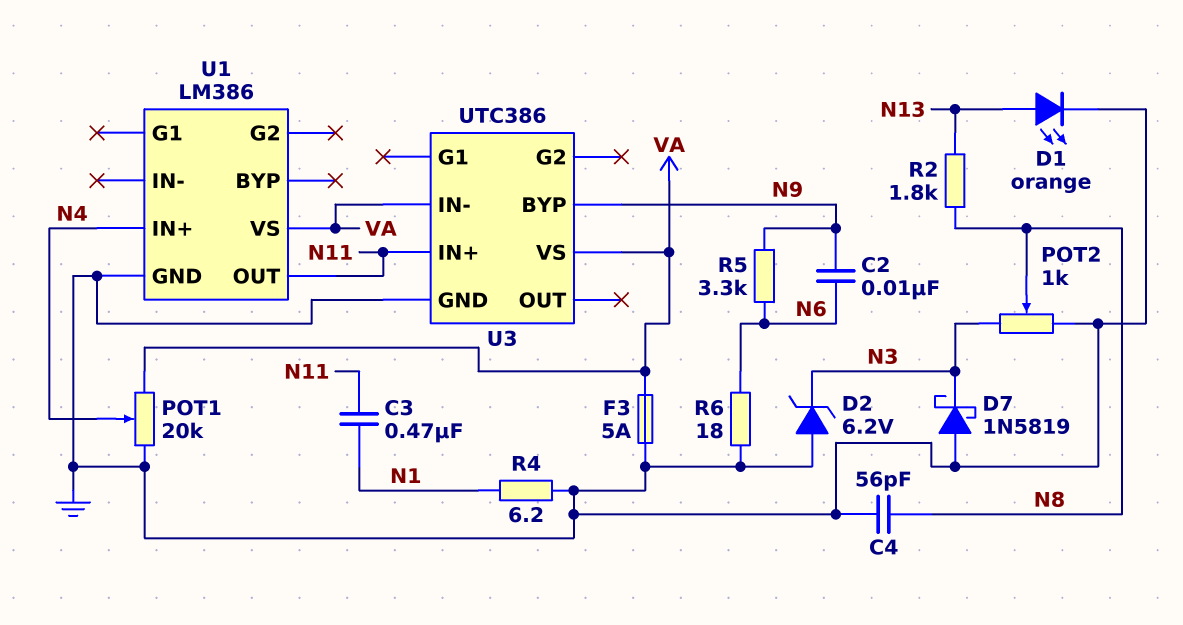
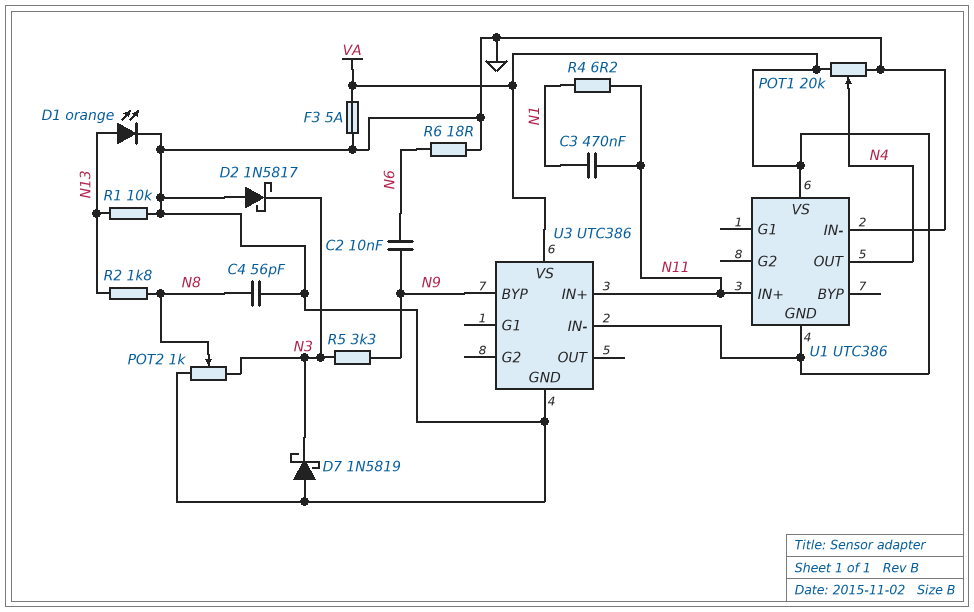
D2: zener 6.2V (A GND, K N3) -> schottky 1N5817 (A GND, K N3)
R1: none -> 10k (GND, N13)
R4: 6.2 (GND, N1) -> 6.2 (N1, N11)
R5: 3.3k (N6, N9) -> 3.3k (N3, N9)
U1: LM386 -> UTC386
U1 pin GND: GND -> VA
U1 pin IN+: N4 -> N11
U1 pin IN-: none -> GND
U1 pin OUT: N11 -> N4

